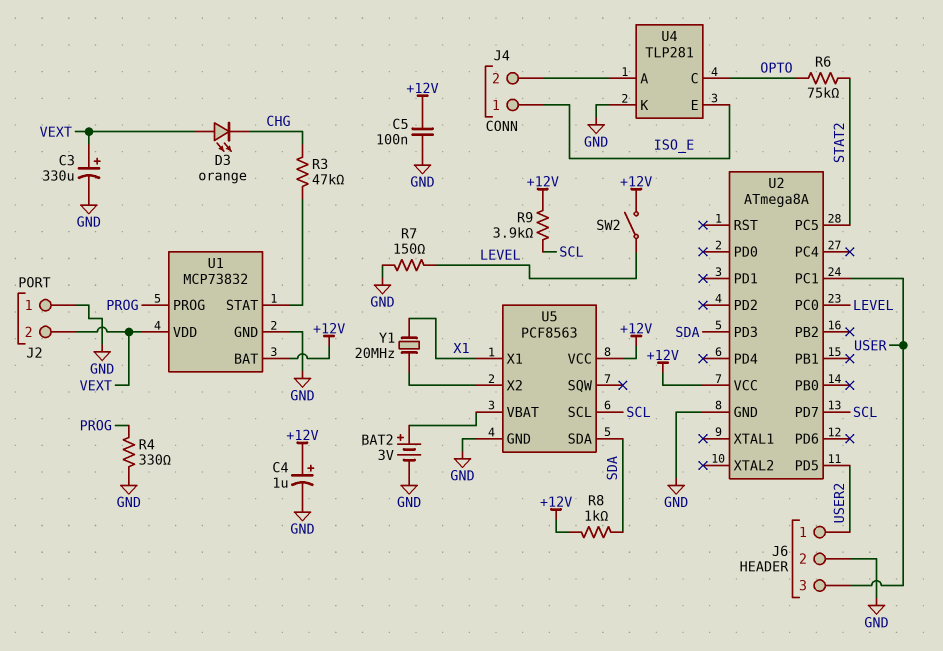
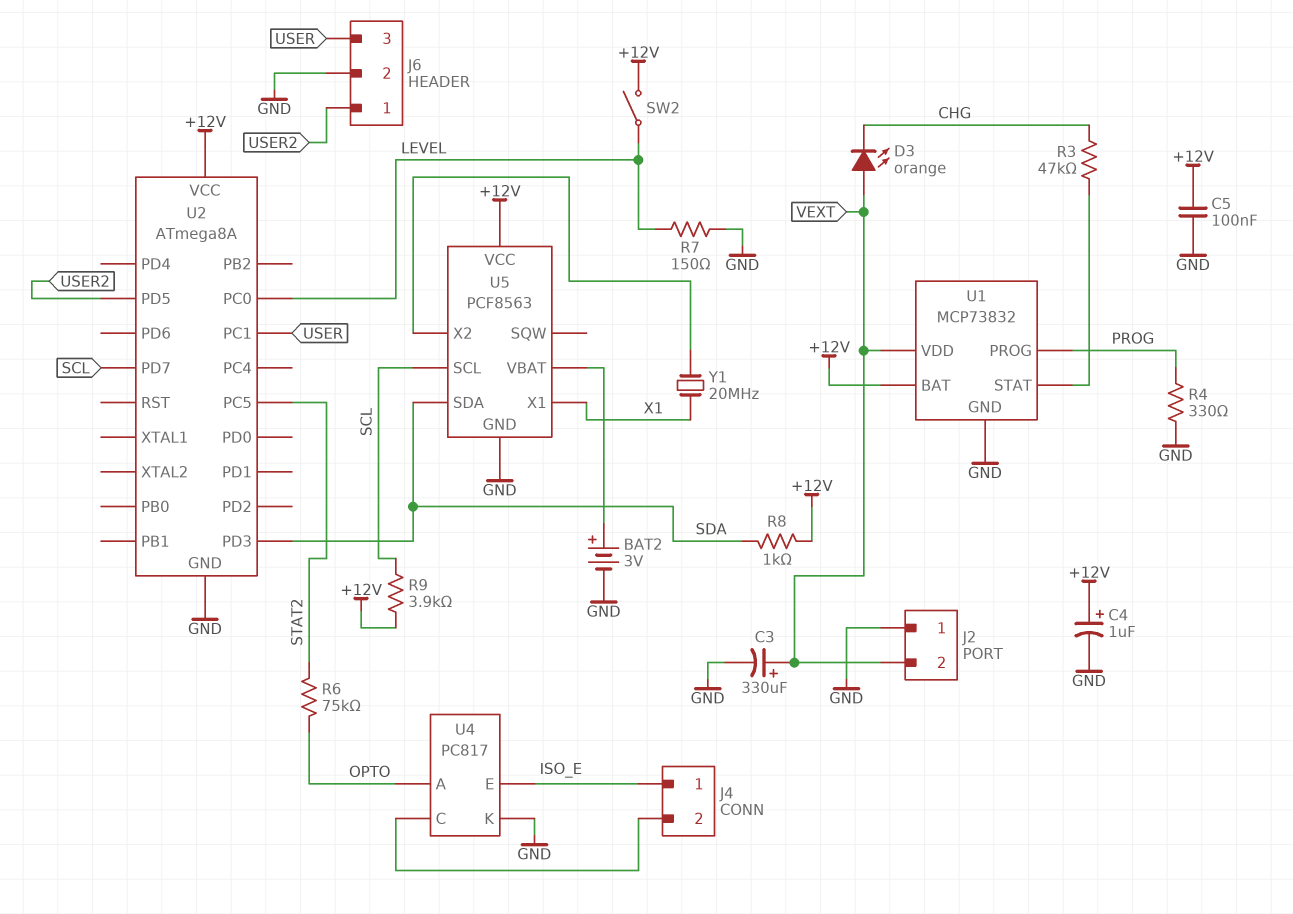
U4: TLP281 -> PC817
U4 pin A: J4/2 -> OPTO
U4 pin C: OPTO -> J4/2

